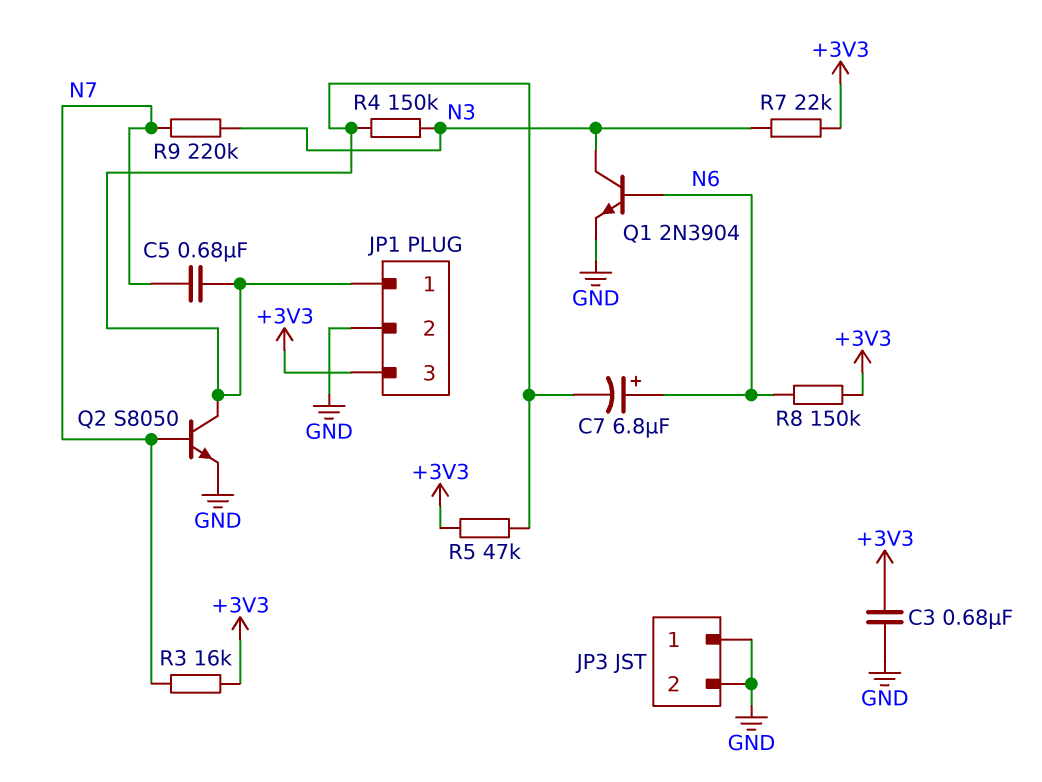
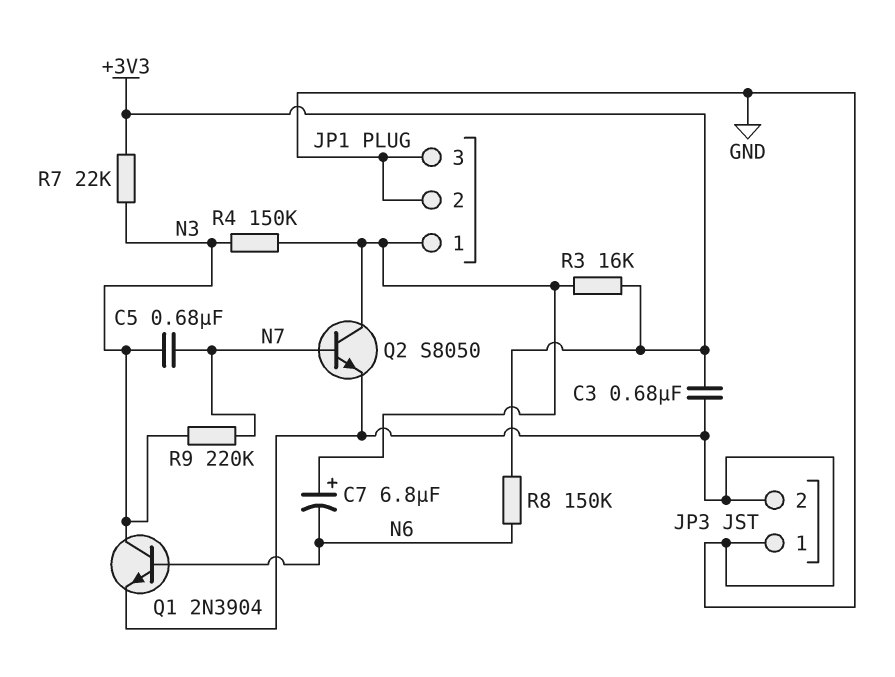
C5: 680nF (JP1/1, N7) -> 680nF (N3, N7)
C7: 6.8uF (plus N6, minus JP1/1) -> 6.8uF (plus JP1/1, minus N6)
JP1 pin 3: +3V3 -> GND
R3: 16k (+3V3, N7) -> 16k (+3V3, JP1/1)
R5: 47k (+3V3, JP1/1) -> none

